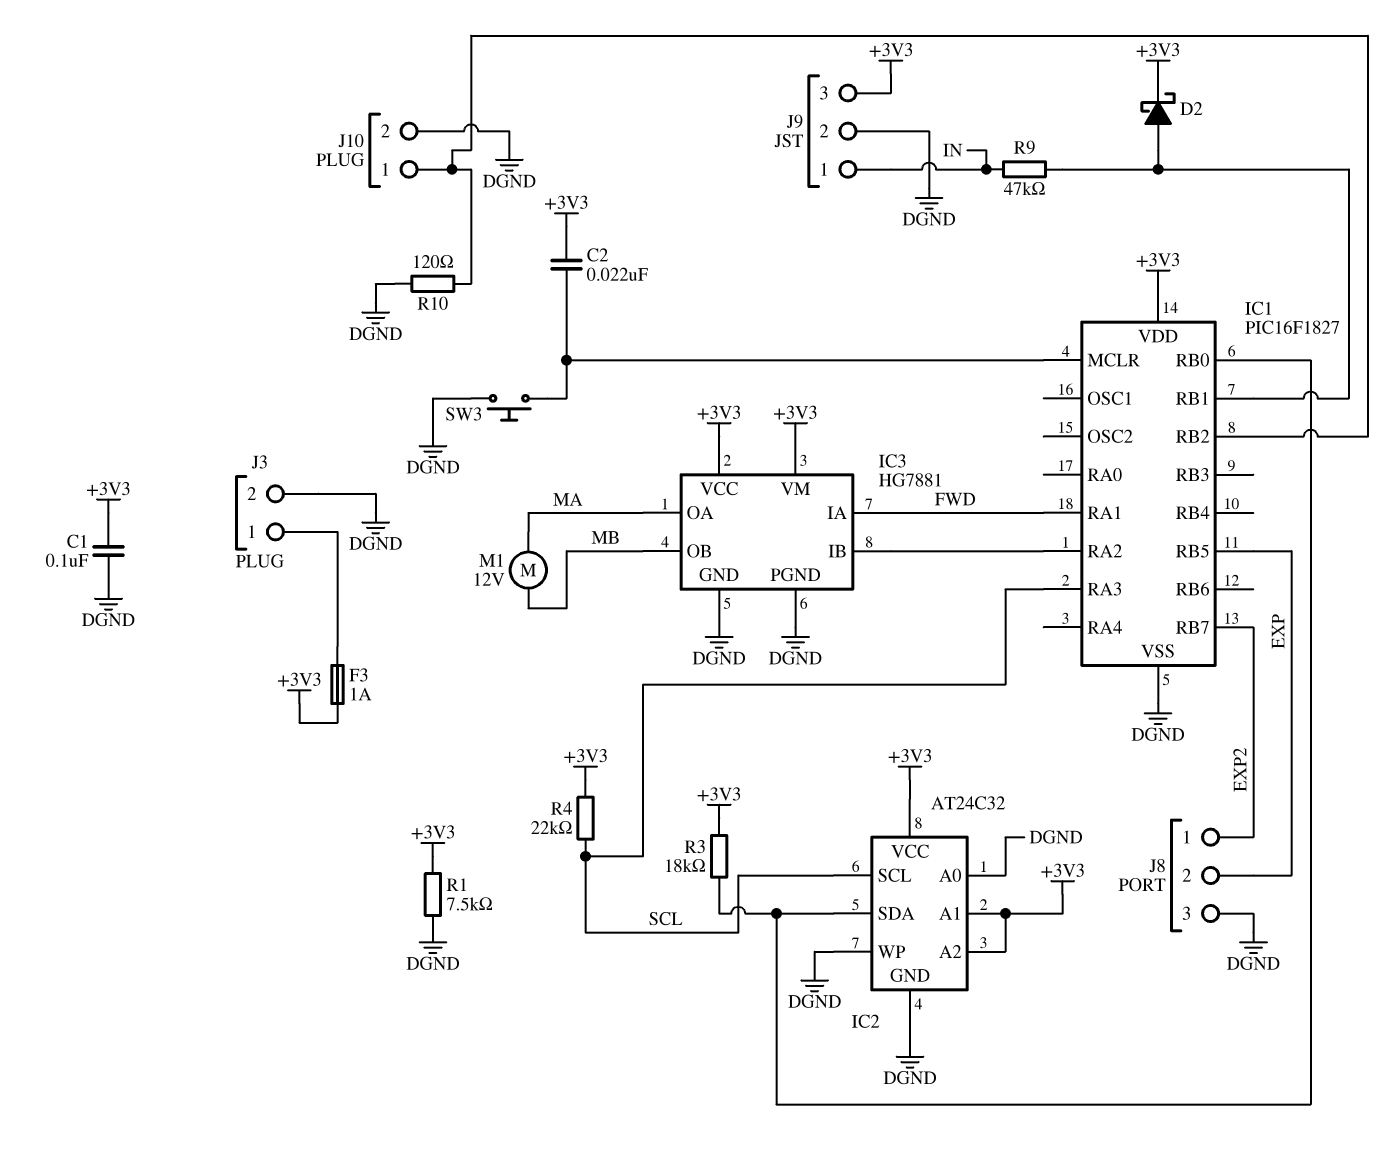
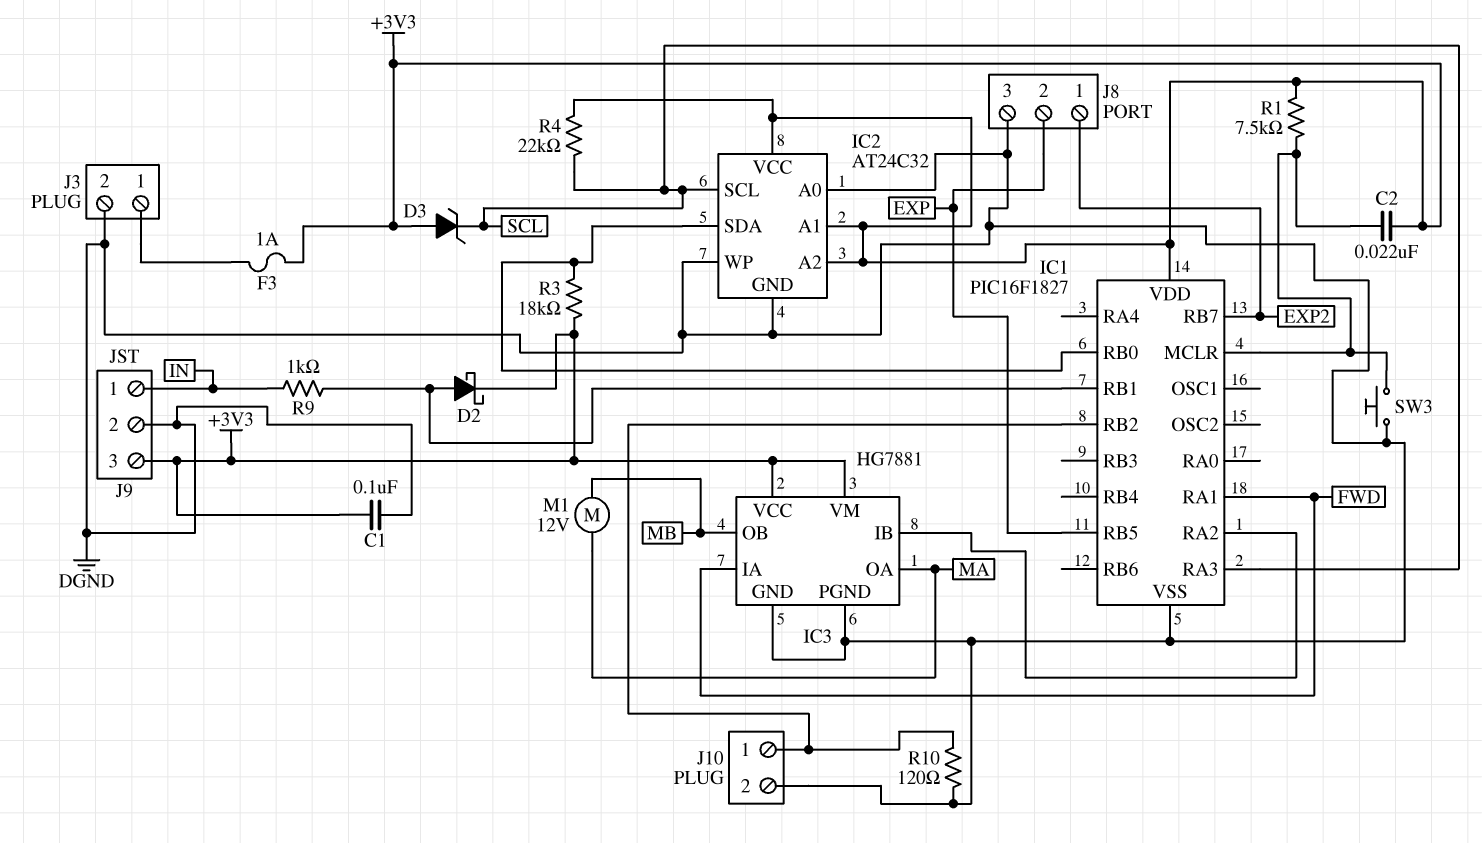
D3: none -> zener (A +3V3, K SCL)
R1: 7.5k (+3V3, DGND) -> 7.5k (+3V3, IC1/MCLR)
R9: 47k (IC1/RB1, IN) -> 1k (IC1/RB1, IN)

